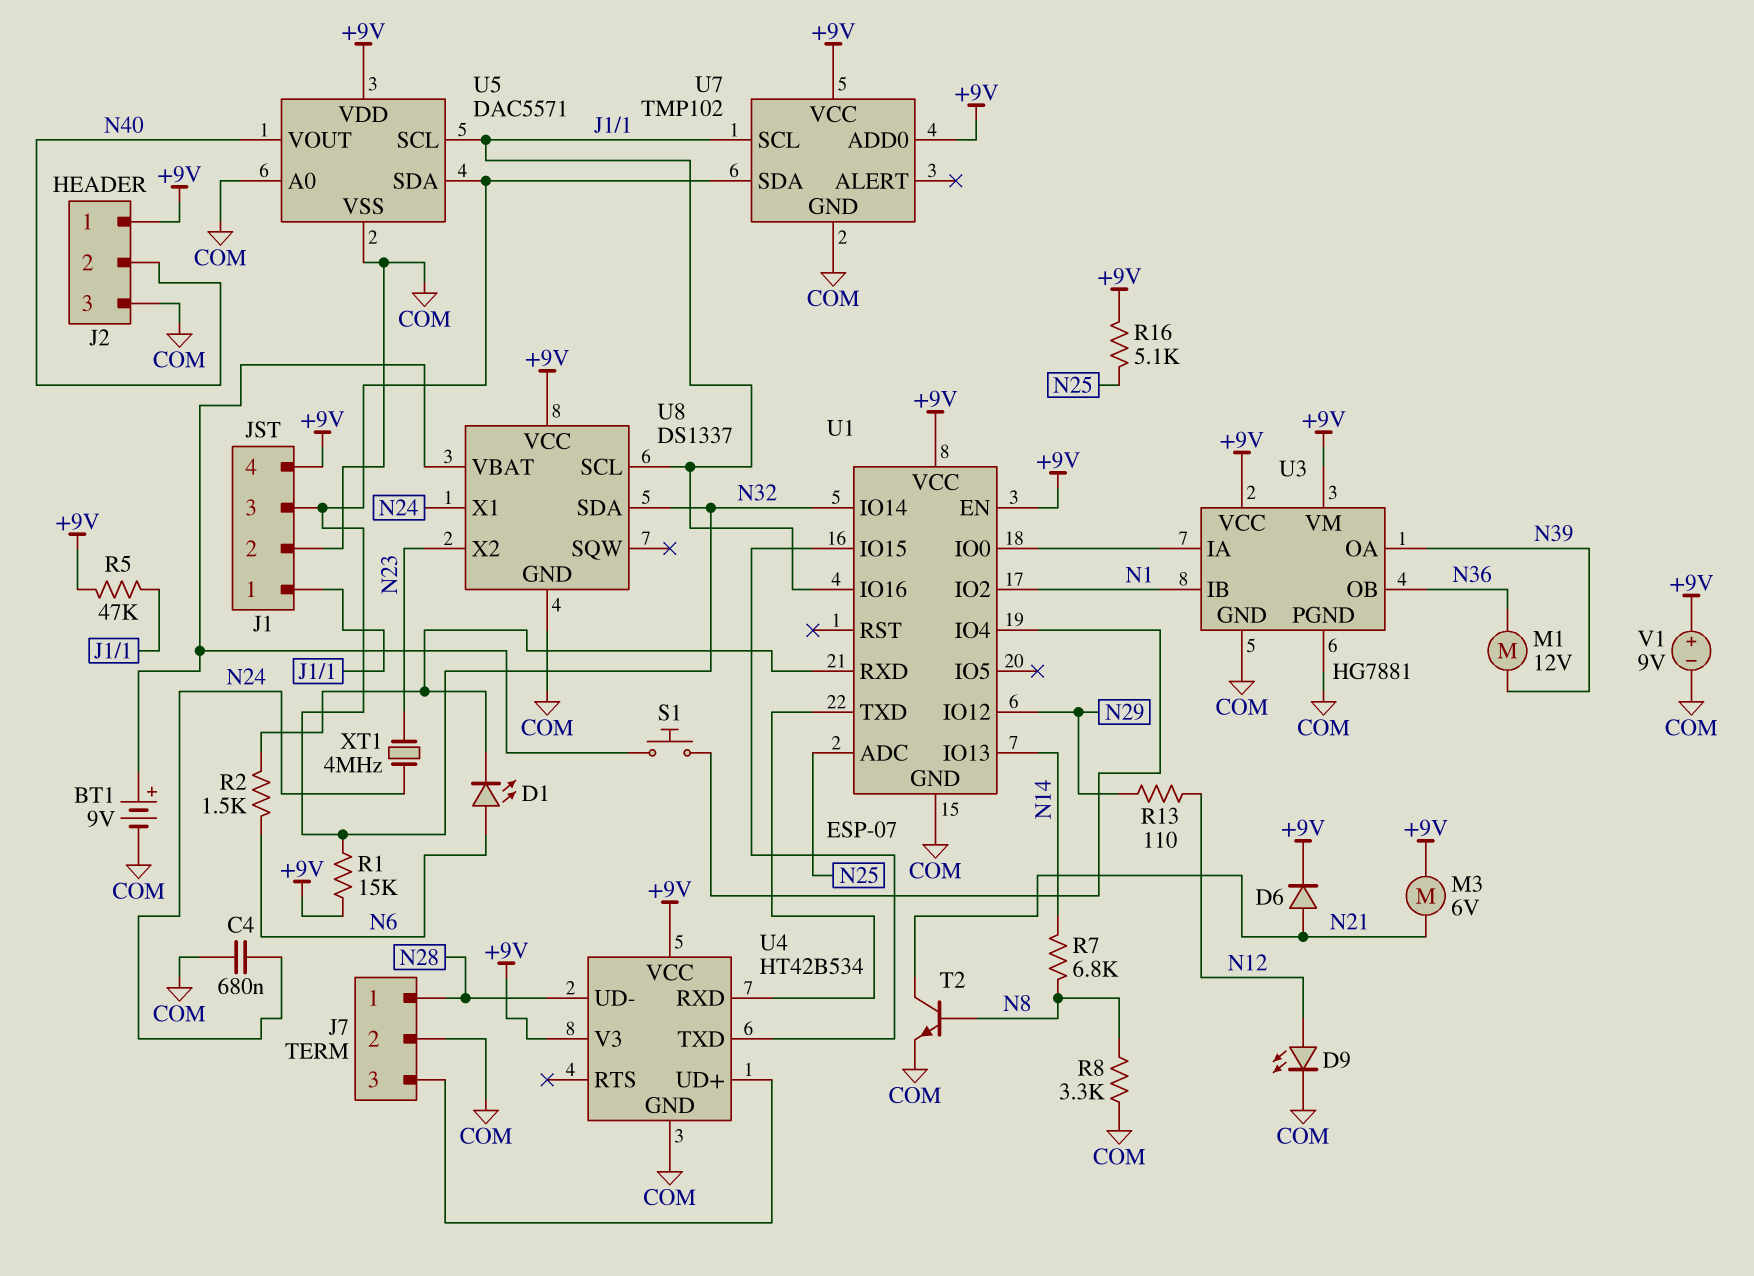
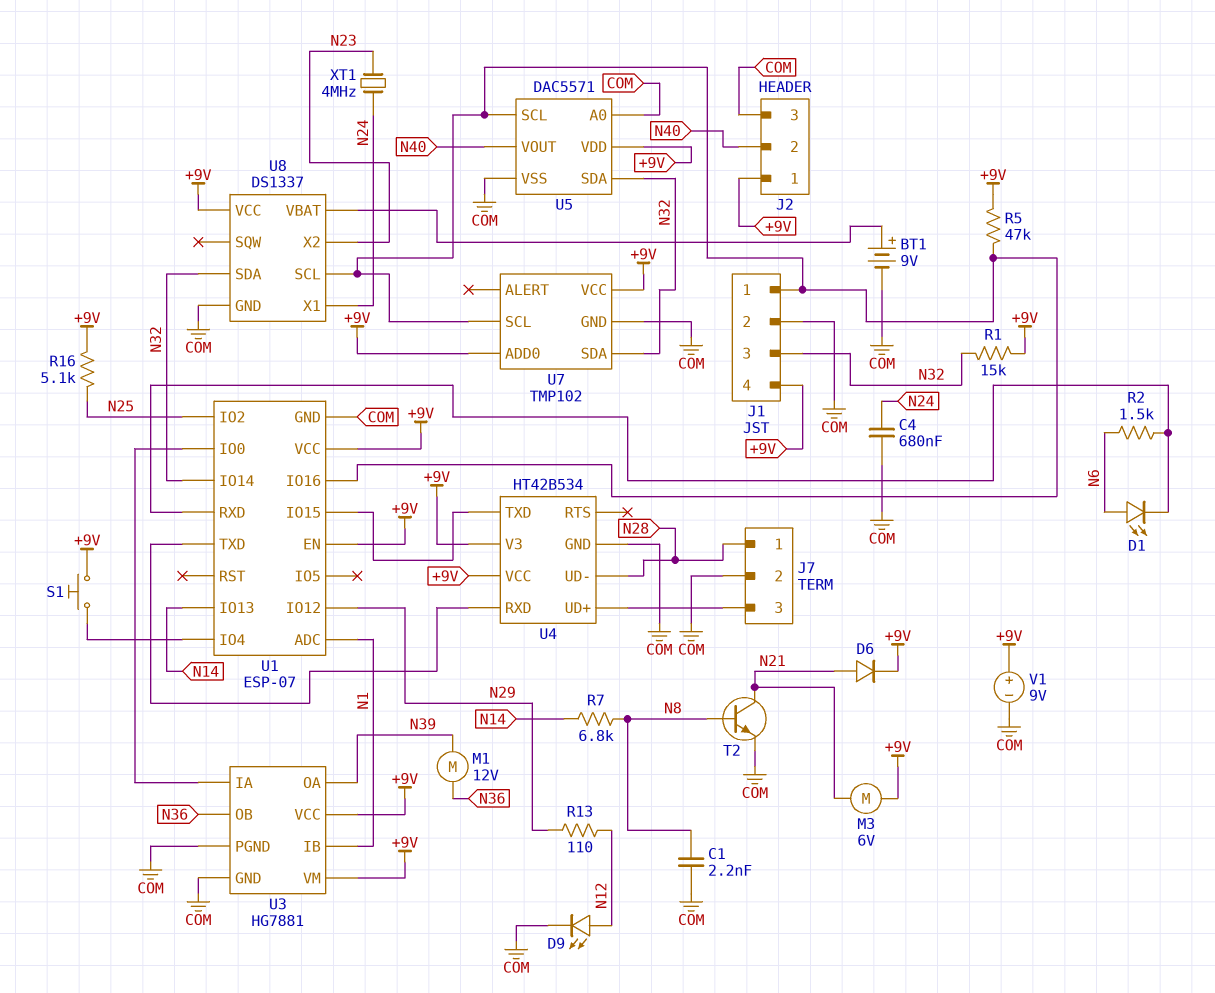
C1: none -> 2.2nF (COM, N8)
R8: 3.3k (COM, N8) -> none
S1: button (U1/IO4, U8/VBAT) -> button (+9V, U1/IO4)
U1 pin ADC: N25 -> N1
U1 pin IO2: N1 -> N25

